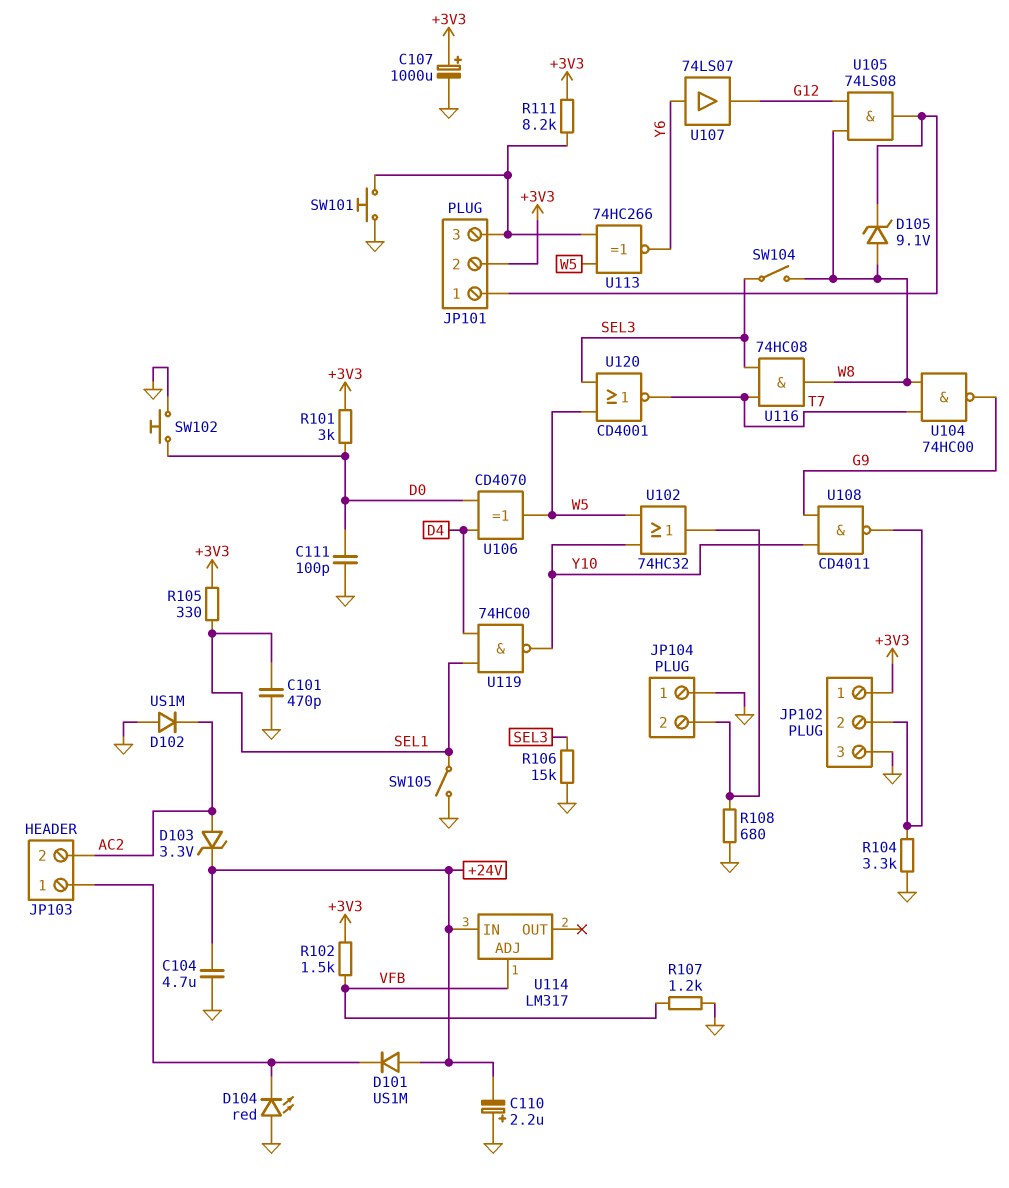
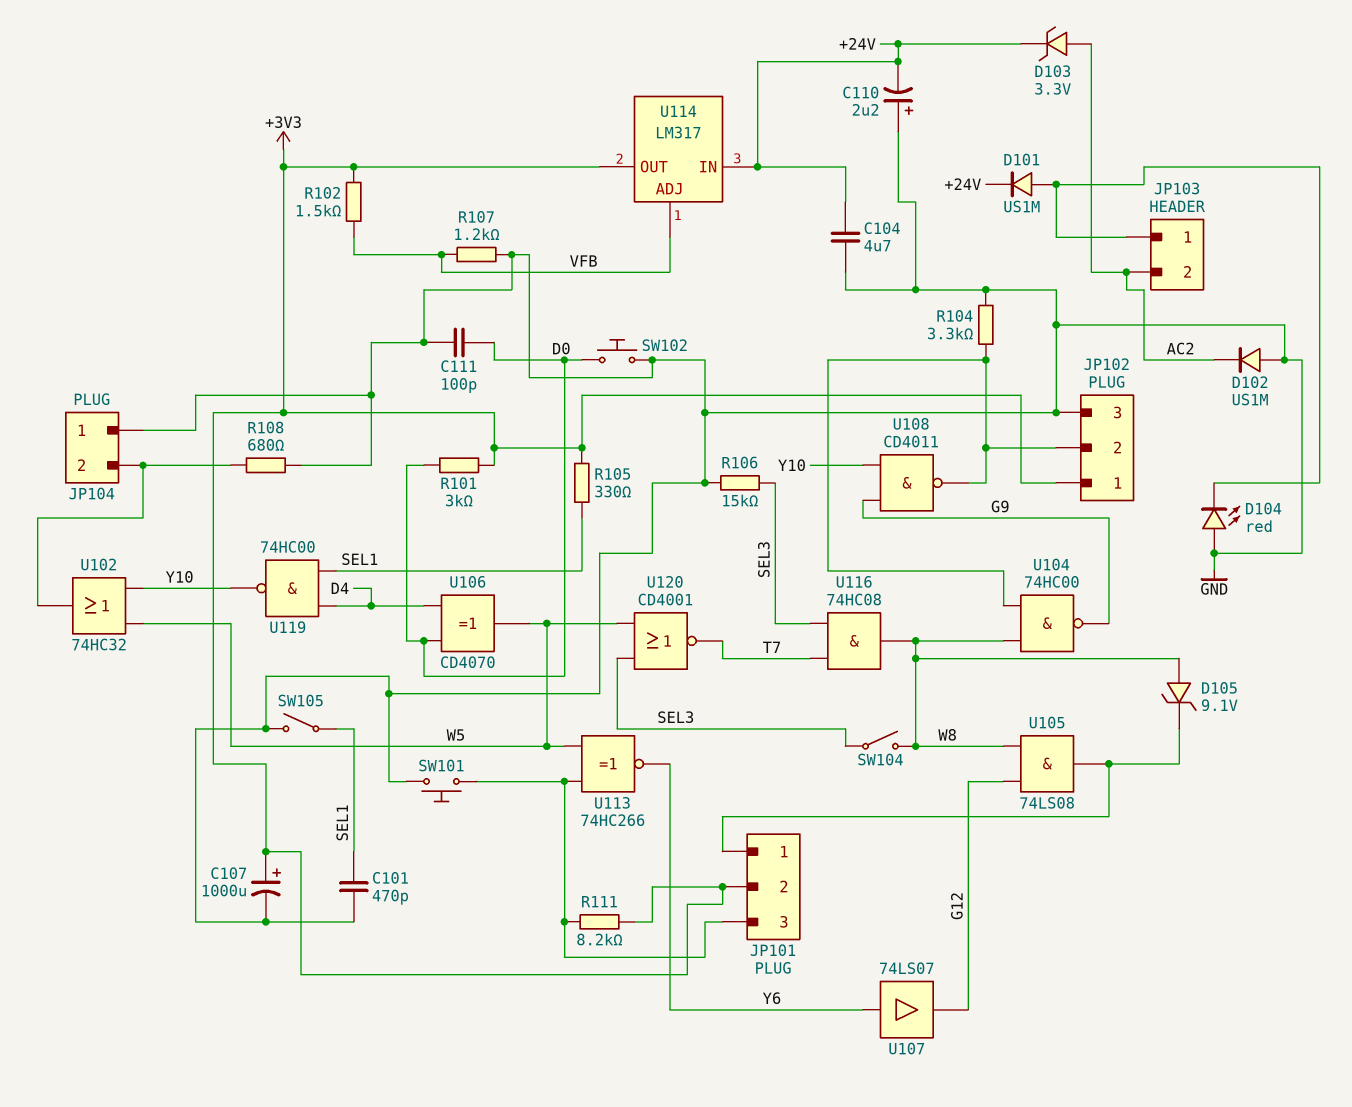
D101: diode US1M (A +24V, K JP103/1) -> diode US1M (A JP103/1, K +24V)
U104: NAND 74HC00 (in T7, in W8, out G9) -> NAND 74HC00 (in JP102/2, in W8, out G9)
U114 pin OUT: none -> +3V3

